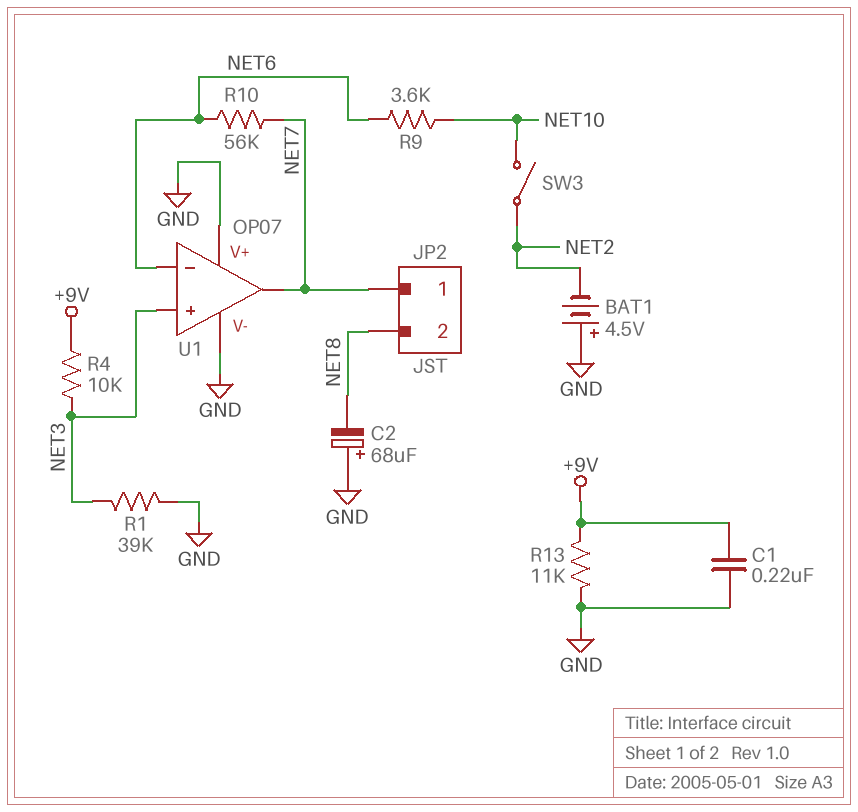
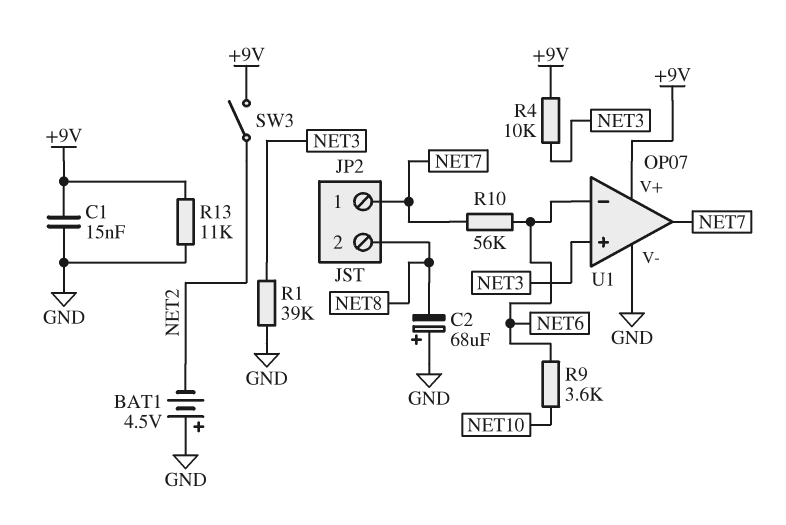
C1: 220nF (+9V, GND) -> 15nF (+9V, GND)
SW3: switch (NET2, NET10) -> switch (+9V, NET2)
U1 pin V+: GND -> +9V

